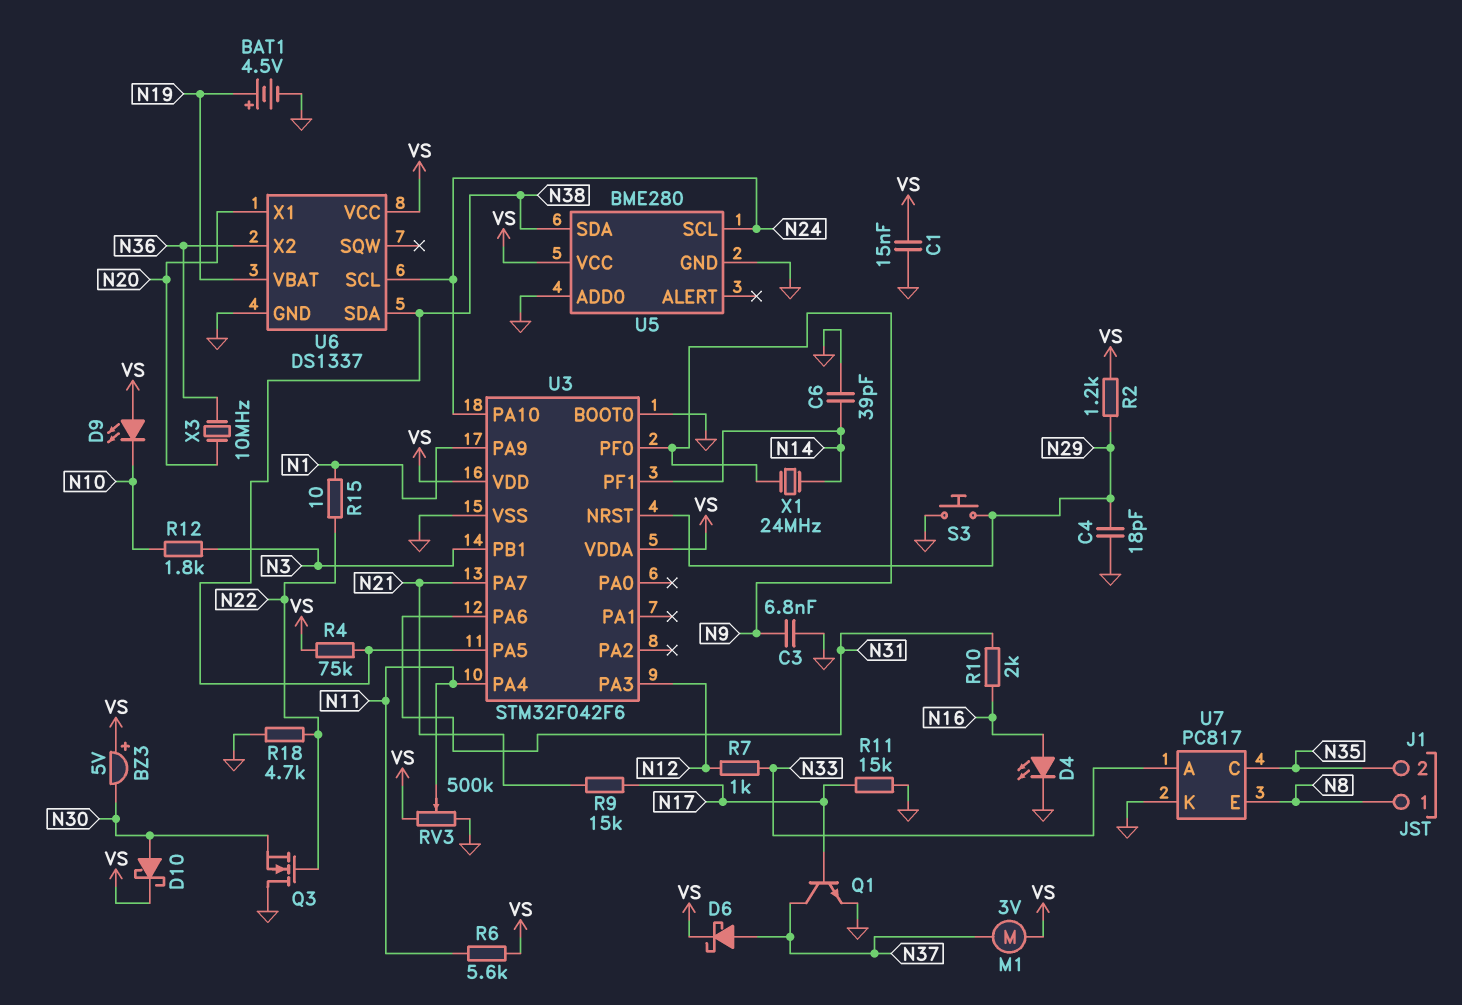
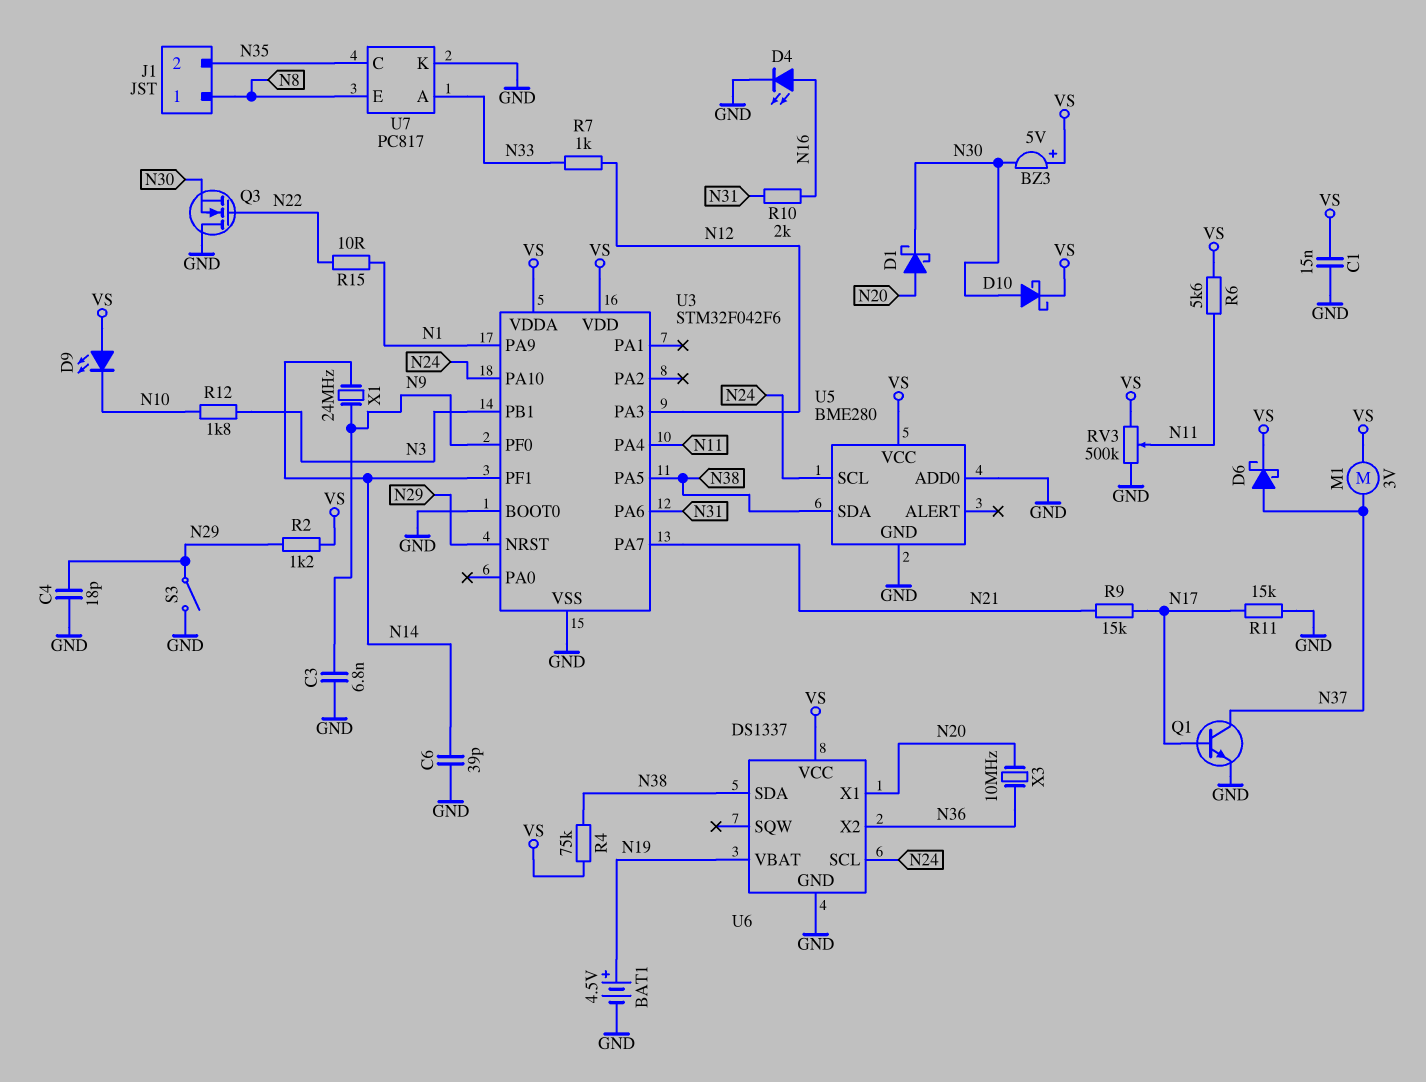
D1: none -> schottky (A N20, K N30)
R18: 4.7k (GND, N22) -> none
S3: button (GND, N29) -> switch (GND, N29)

